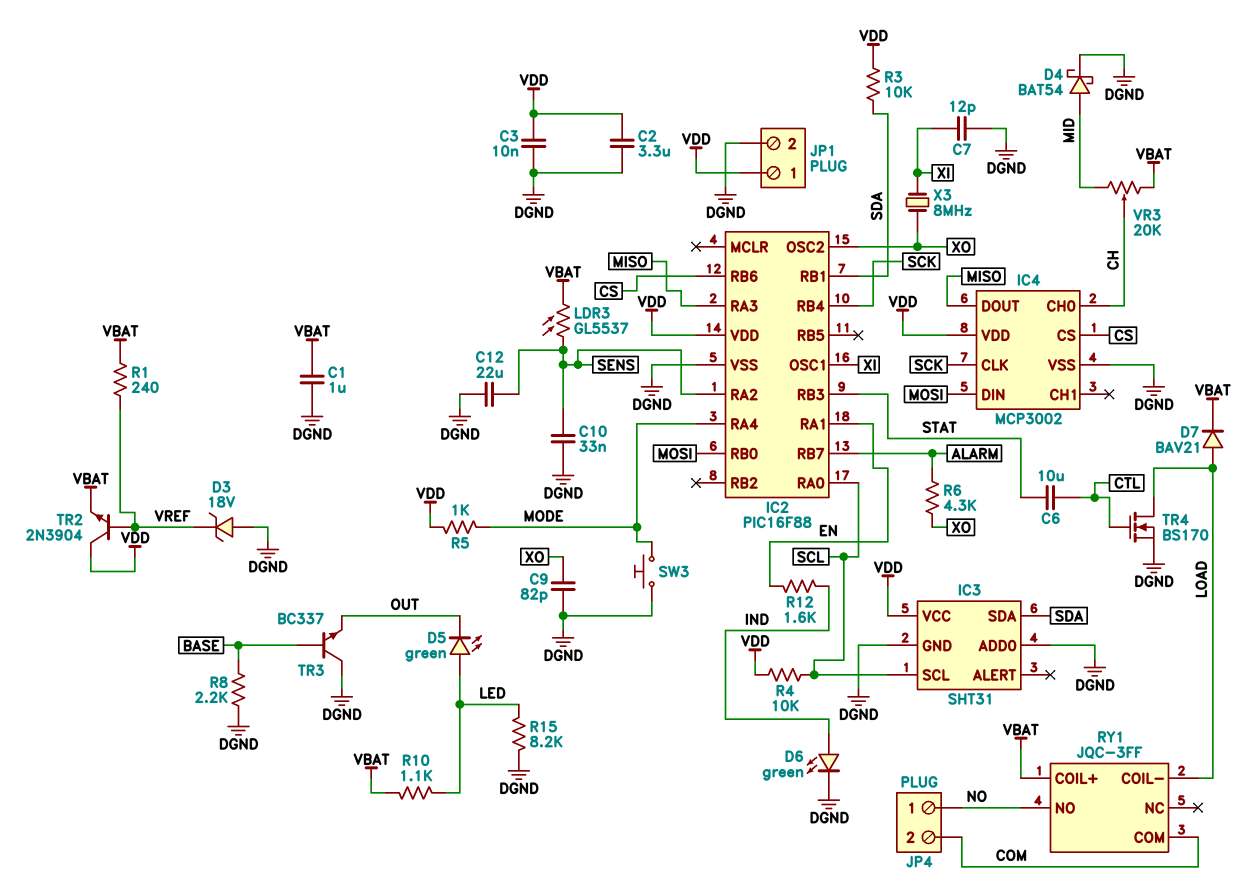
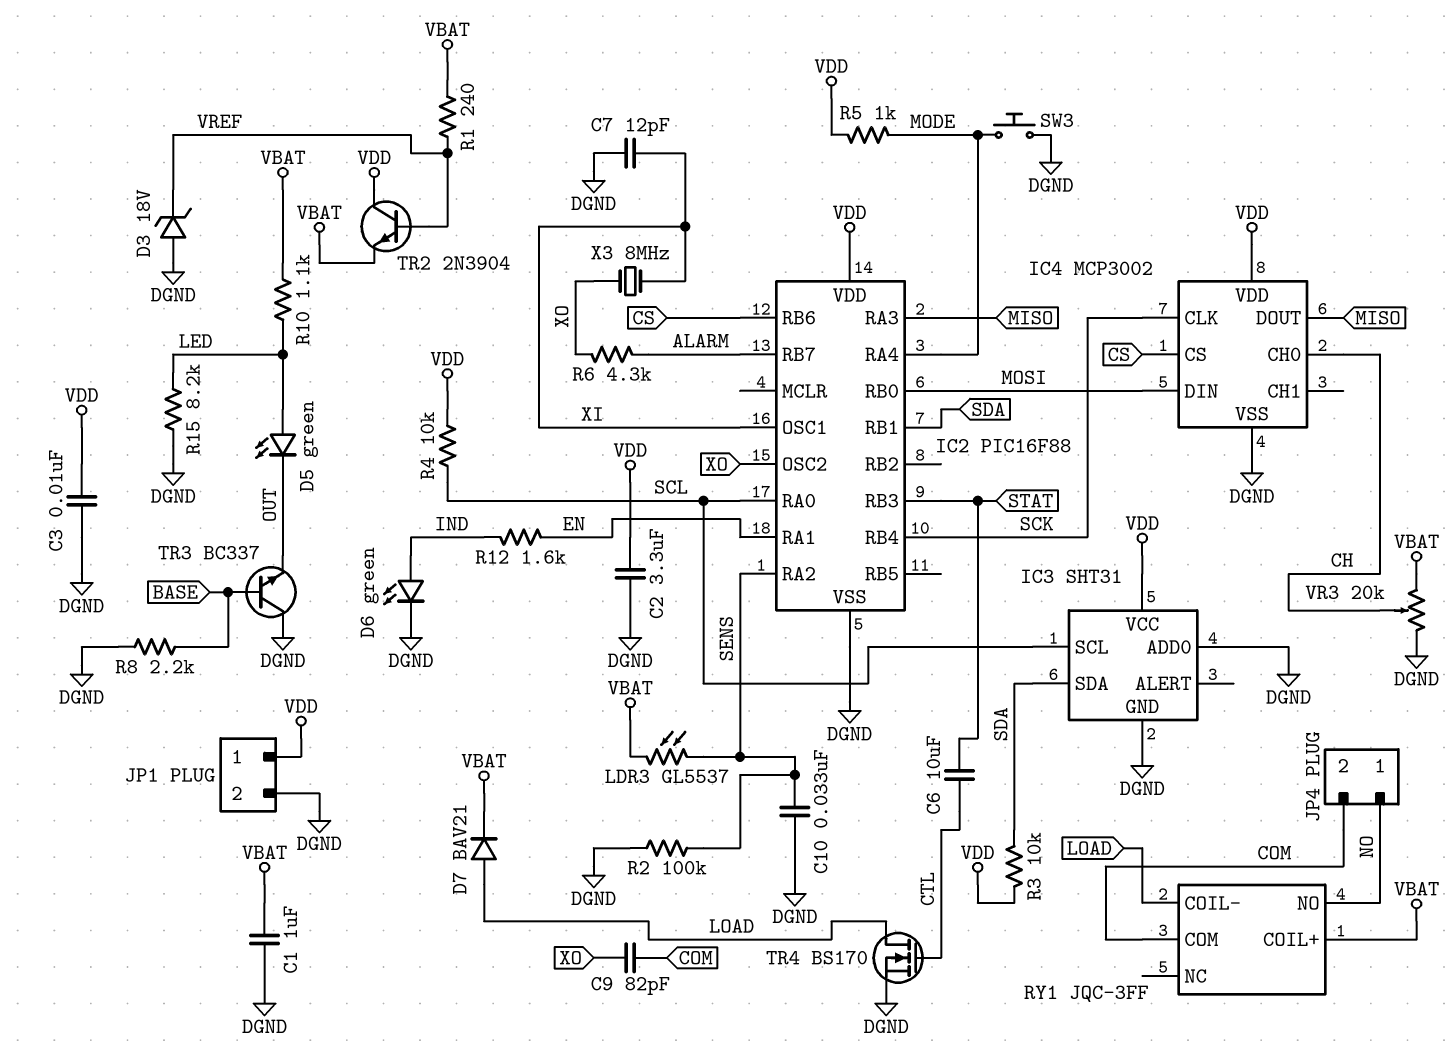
C9: 82pF (DGND, XO) -> 82pF (COM, XO)
C12: 22uF (DGND, SENS) -> none
D4: schottky BAT54 (A MID, K DGND) -> none
R2: none -> 100k (DGND, SENS)
VR3: 20k (MID, VBAT, wiper CH) -> 20k (DGND, VBAT, wiper CH)

